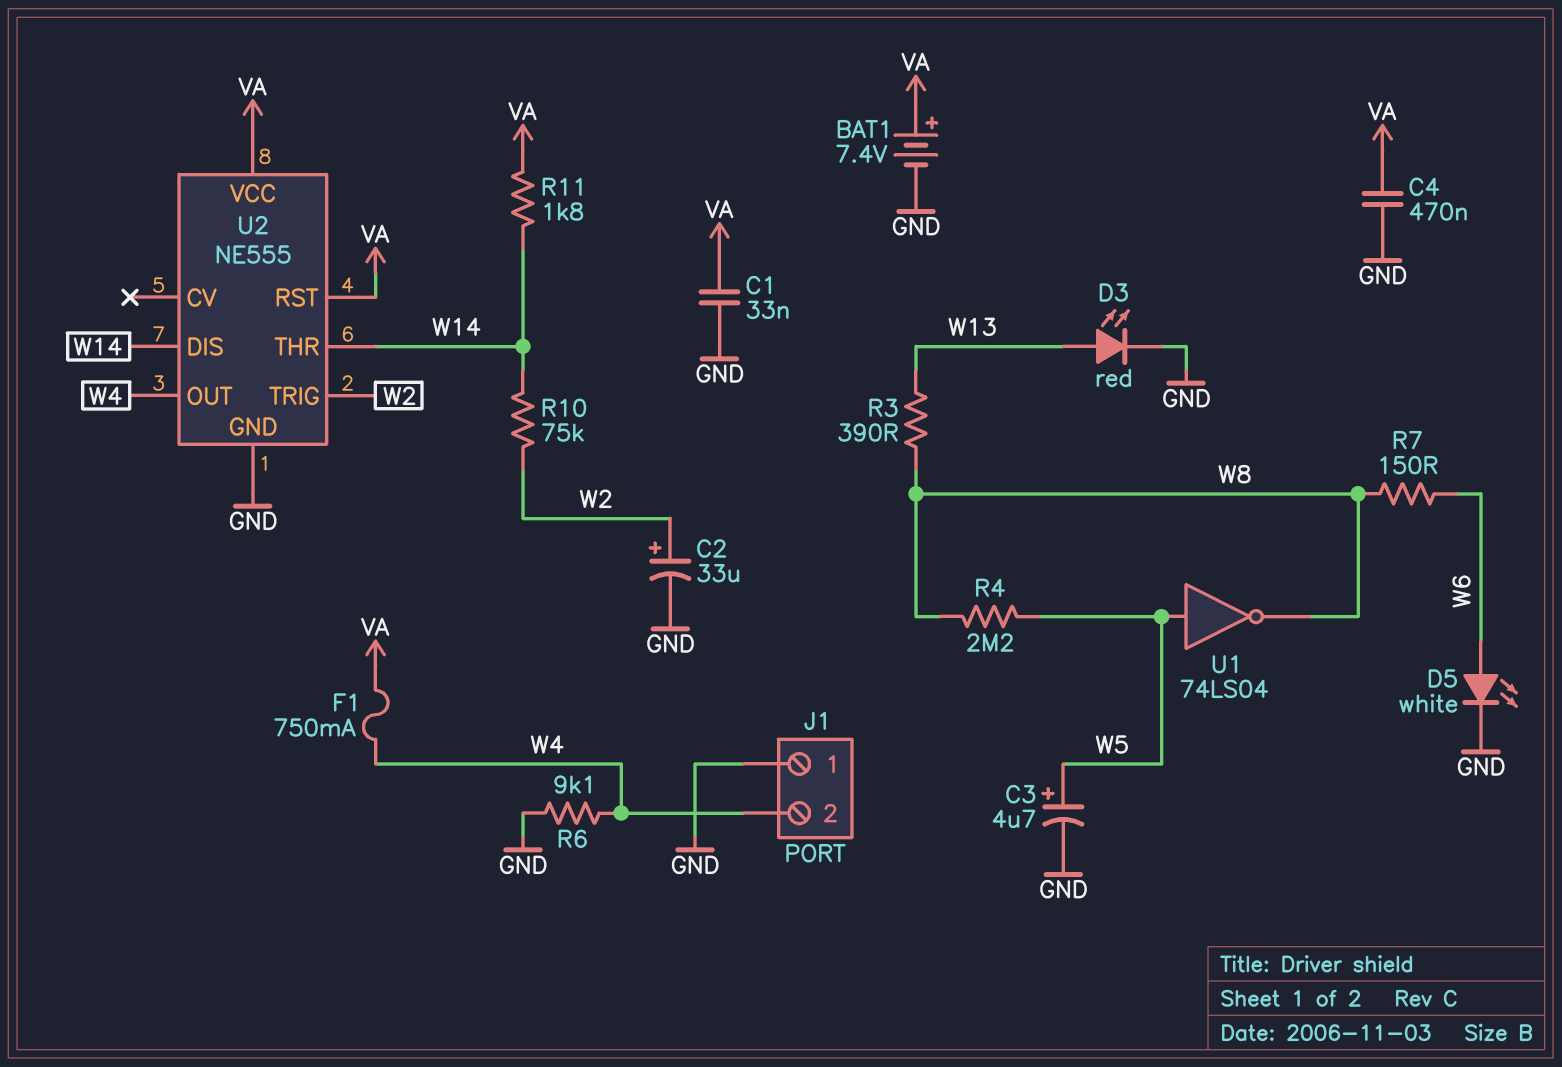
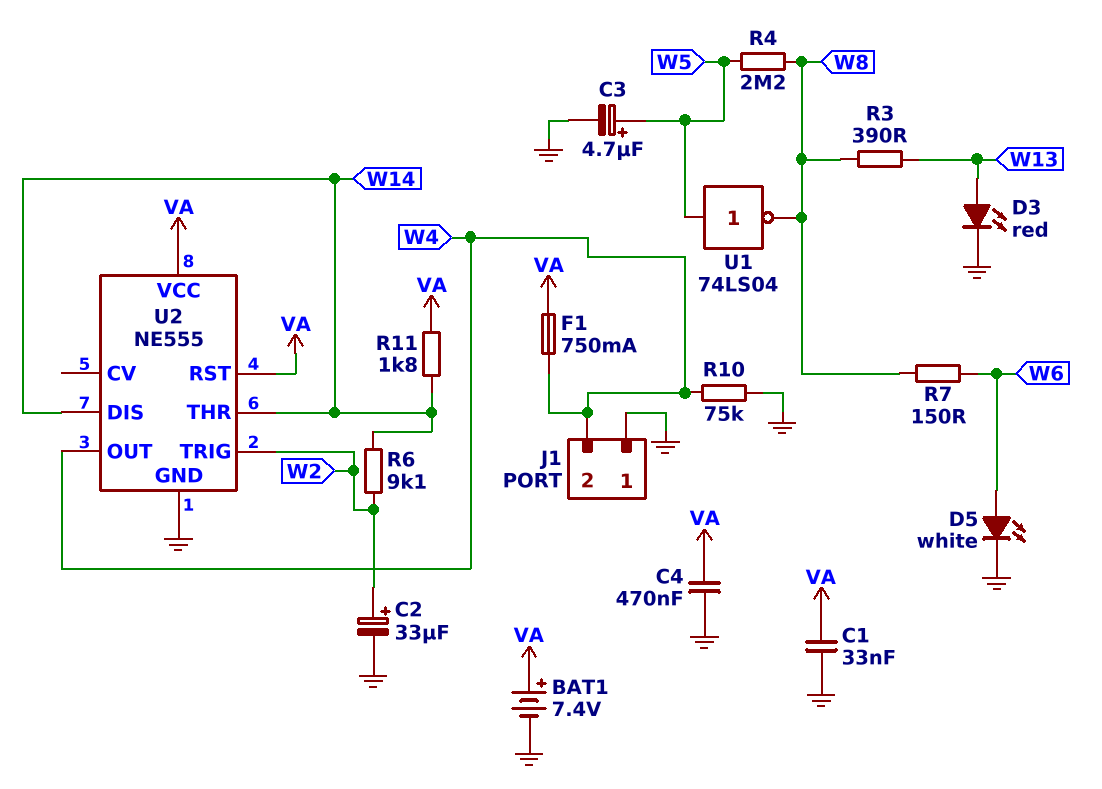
R6: 9.1k (GND, W4) -> 9.1k (W2, W14)
R10: 75k (W2, W14) -> 75k (GND, W4)

